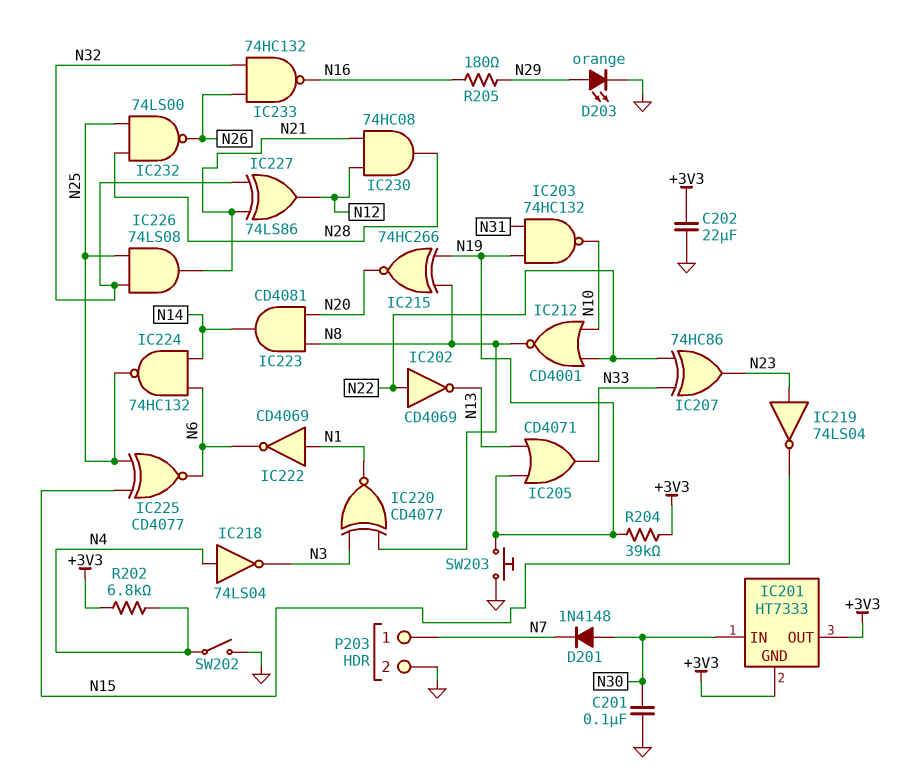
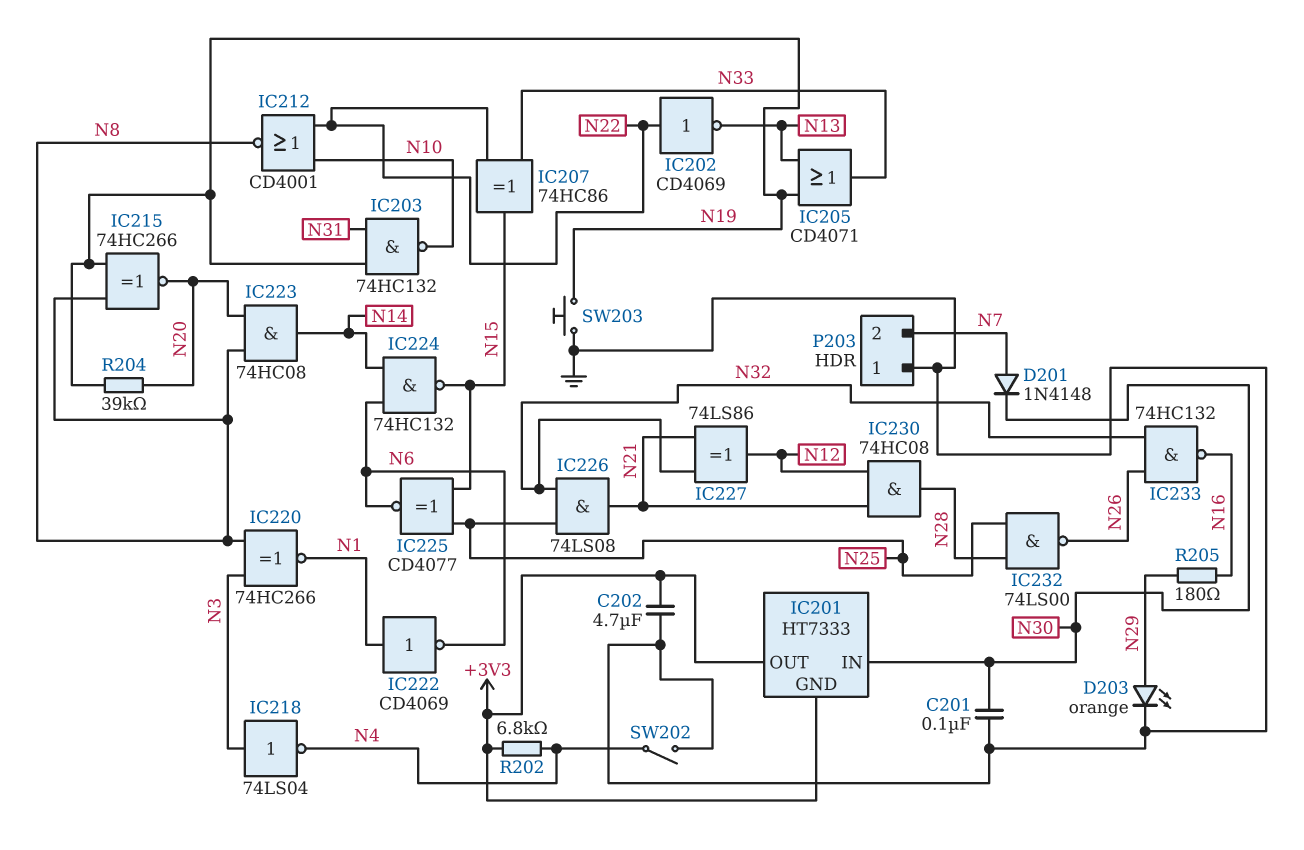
C202: 22uF (+3V3, GND) -> 4.7uF (+3V3, GND)
D201: diode 1N4148 (A N30, K N7) -> diode 1N4148 (A N7, K N30)
IC207: XOR 74HC86 (in N22, in N33, out N23) -> XOR 74HC86 (in N22, in N33, out N15)
IC218: NOT 74LS04 (in N4, out N3) -> NOT 74LS04 (in N3, out N4)
IC219: NOT 74LS04 (in N23, out N15) -> none
IC220: XNOR CD4077 (in N3, in N8, out N1) -> XNOR 74HC266 (in N3, in N8, out N1)
IC223: AND CD4081 (in N8, in N20, out N14) -> AND 74HC08 (in N8, in N20, out N14)
IC224: NAND 74HC132 (in N6, in N14, out N25) -> NAND 74HC132 (in N6, in N14, out N15)
P203 pin 1: N7 -> GND
P203 pin 2: GND -> N7
R204: 39k (+3V3, N19) -> 39k (N19, N20)

